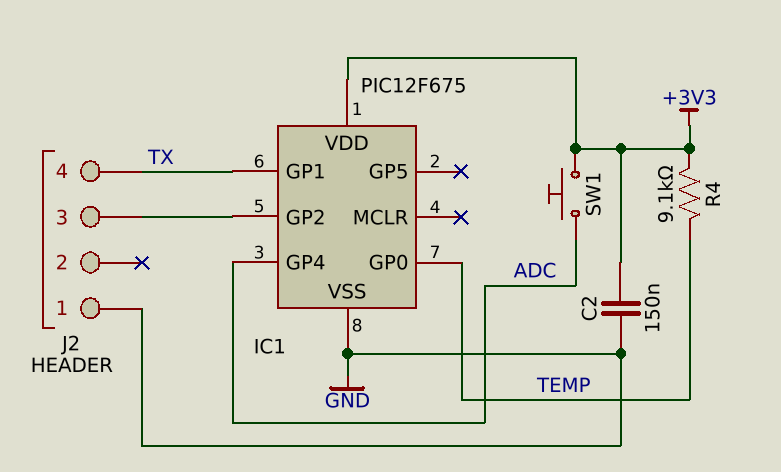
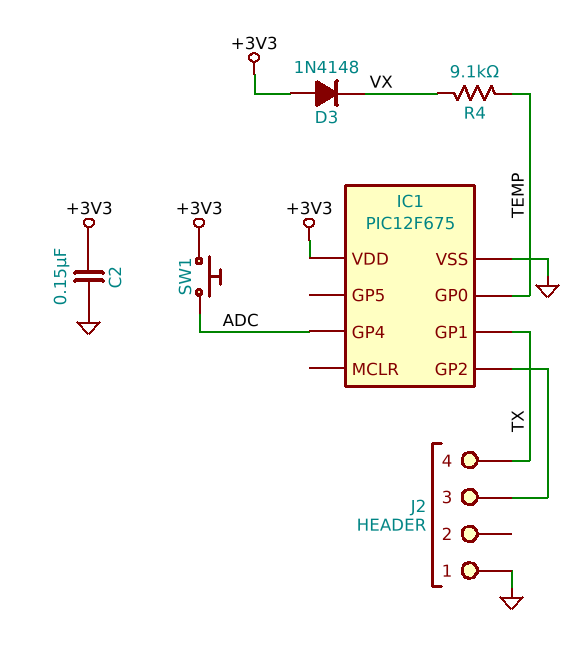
D3: none -> diode 1N4148 (A +3V3, K VX)
R4: 9.1k (+3V3, TEMP) -> 9.1k (TEMP, VX)

